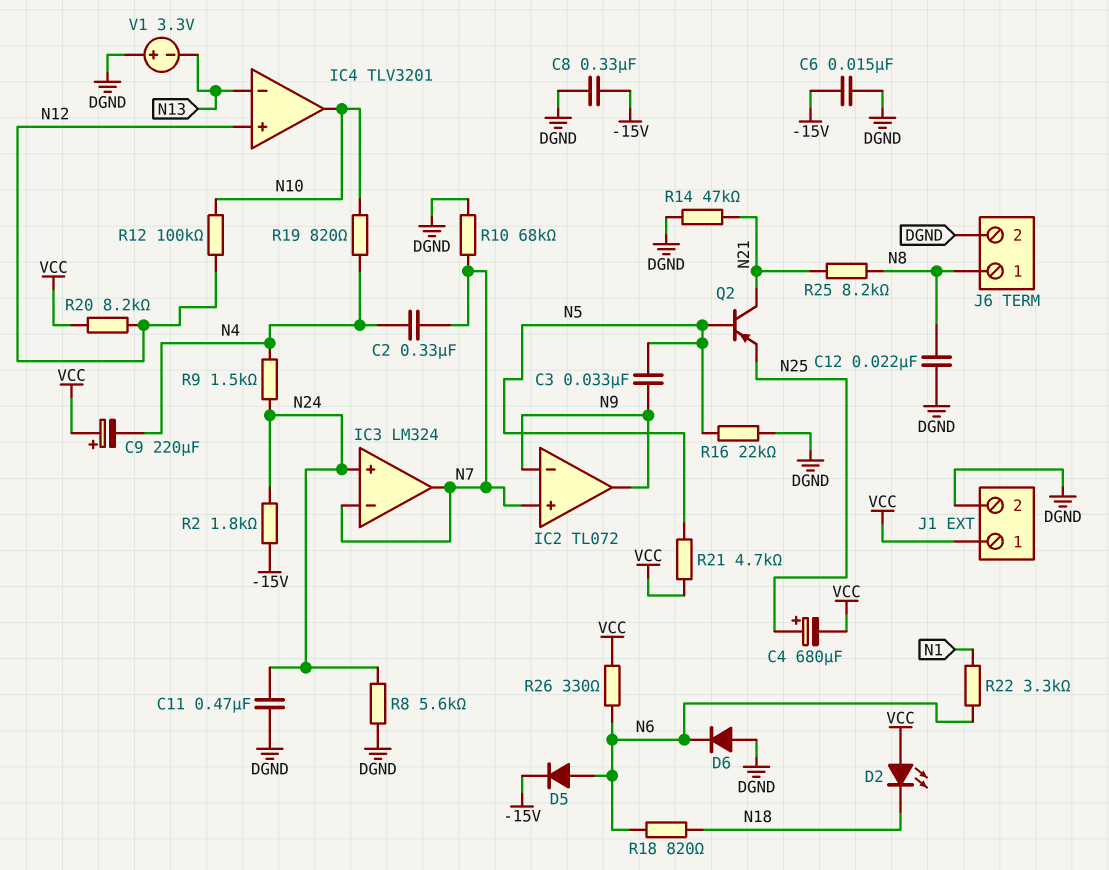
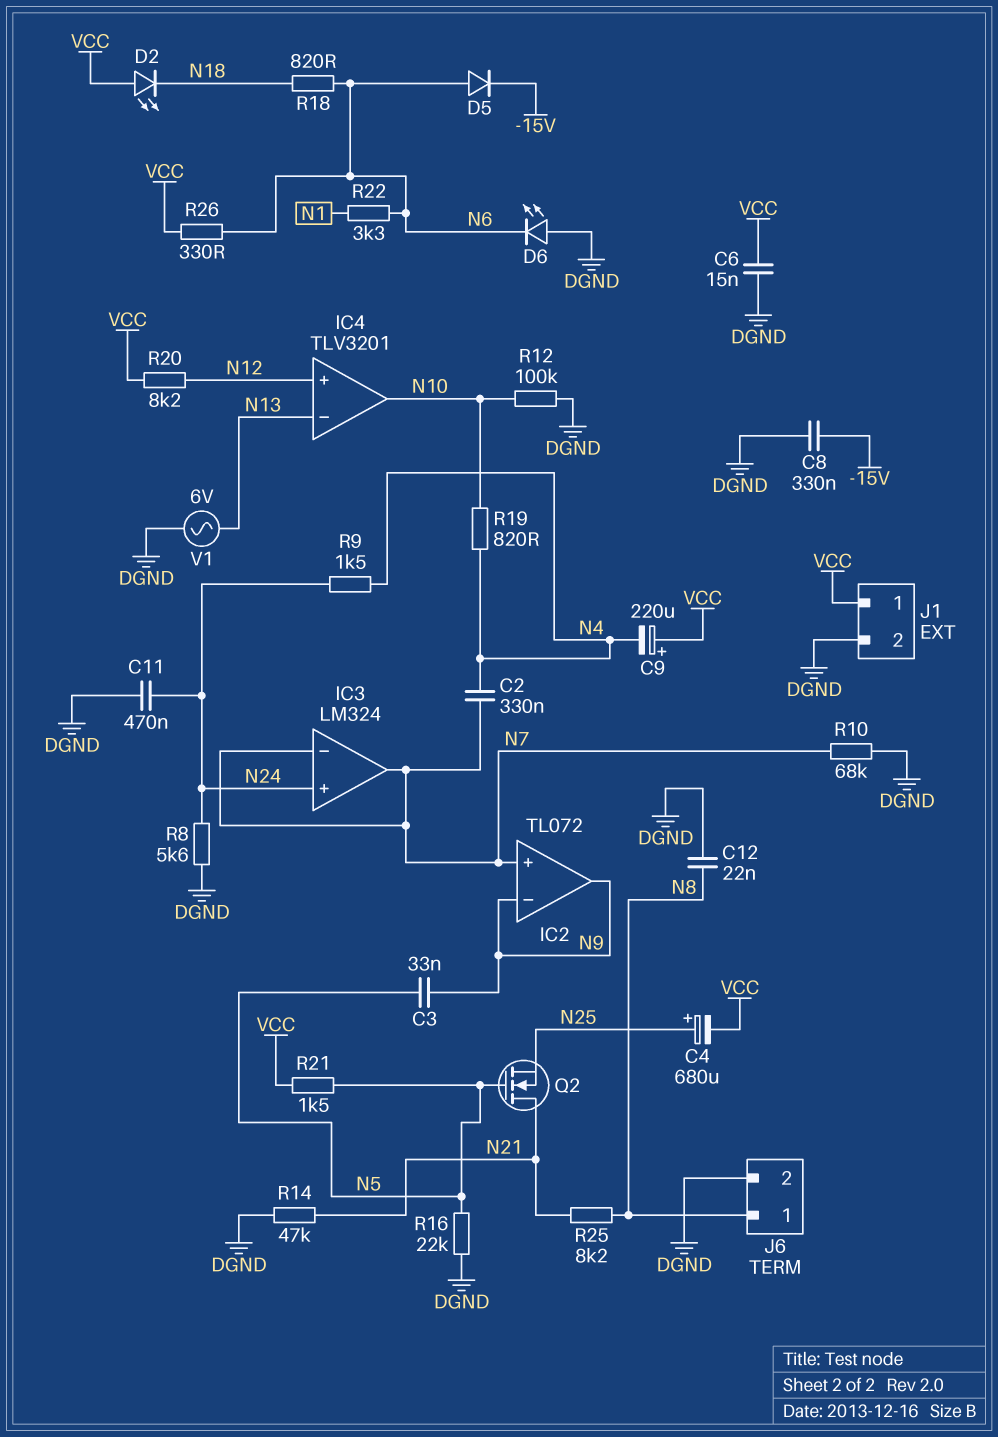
C6: 15nF (-15V, DGND) -> 15nF (DGND, VCC)
D6: diode (A DGND, K N6) -> LED (A DGND, K N6)
Q2: PNP (B N5, C N21, E N25) -> NMOS (G N5, D N21, S N25)
R2: 1.8k (-15V, N24) -> none
R12: 100k (N10, N12) -> 100k (DGND, N10)
R21: 4.7k (N5, VCC) -> 1.5k (N5, VCC)
V1: 3.3V (plus DGND, minus N13) -> AC 6V (DGND, N13)

